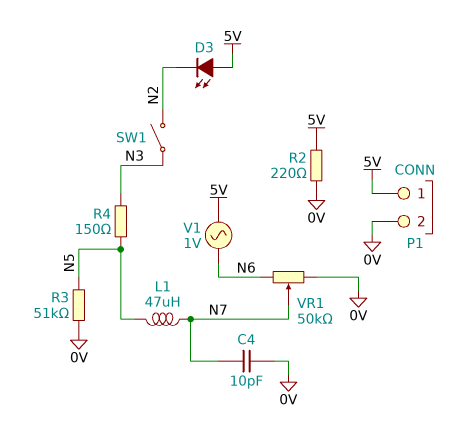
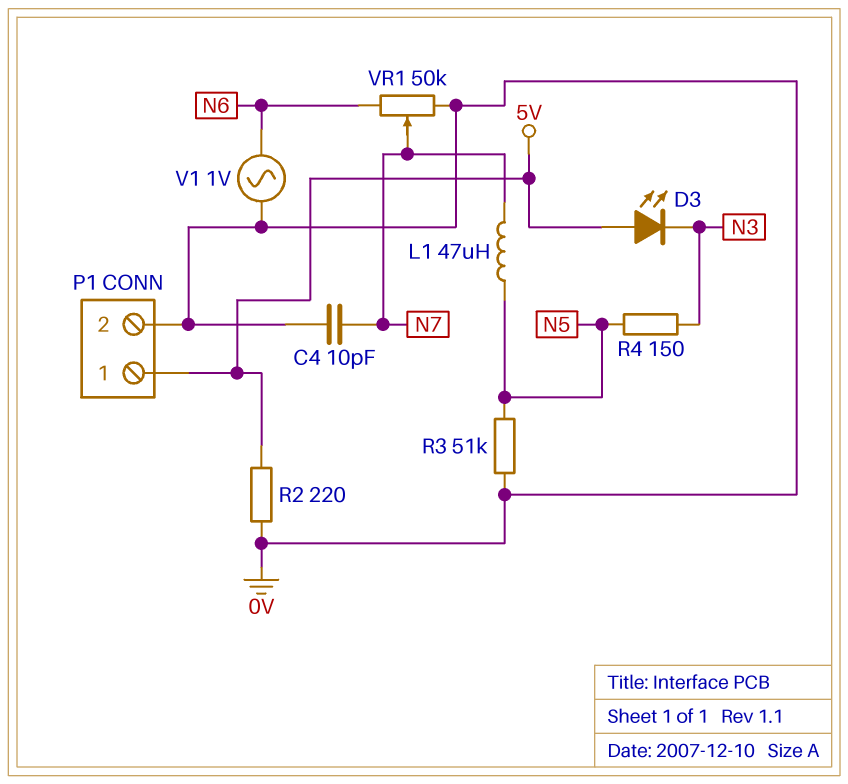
D3: LED (A 5V, K N2) -> LED (A 5V, K N3)
SW1: switch (N2, N3) -> none
V1: AC 1V (5V, N6) -> AC 1V (0V, N6)

